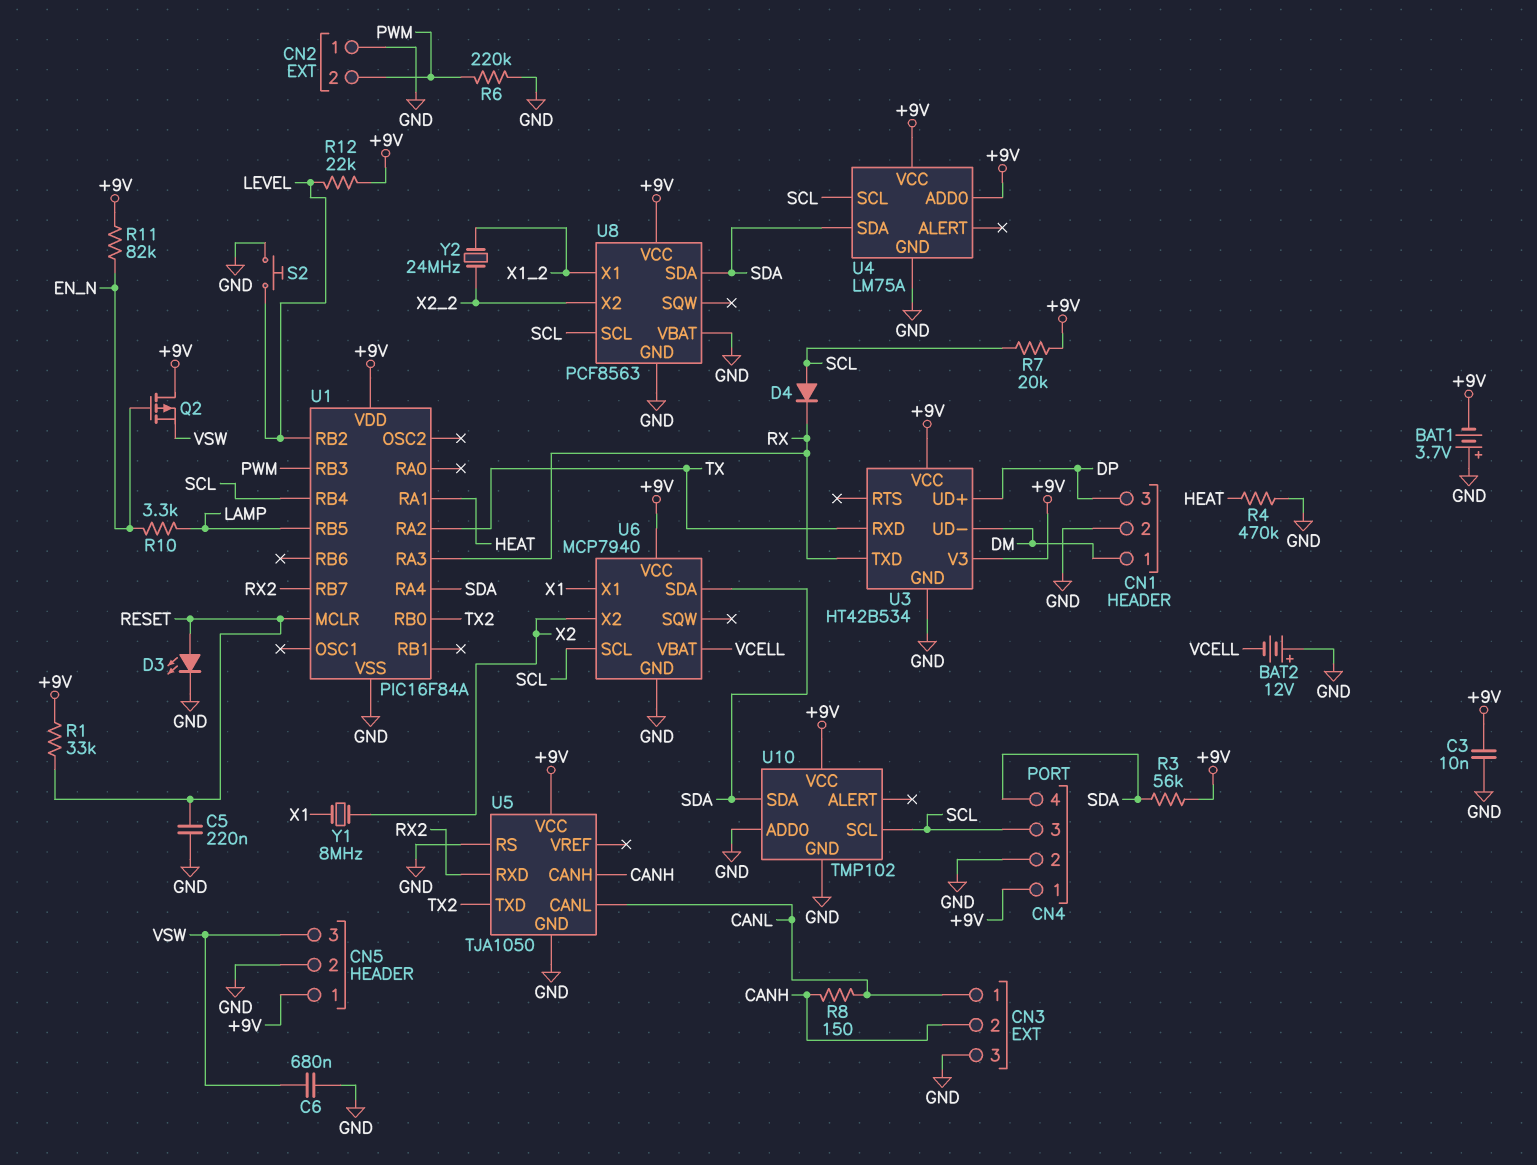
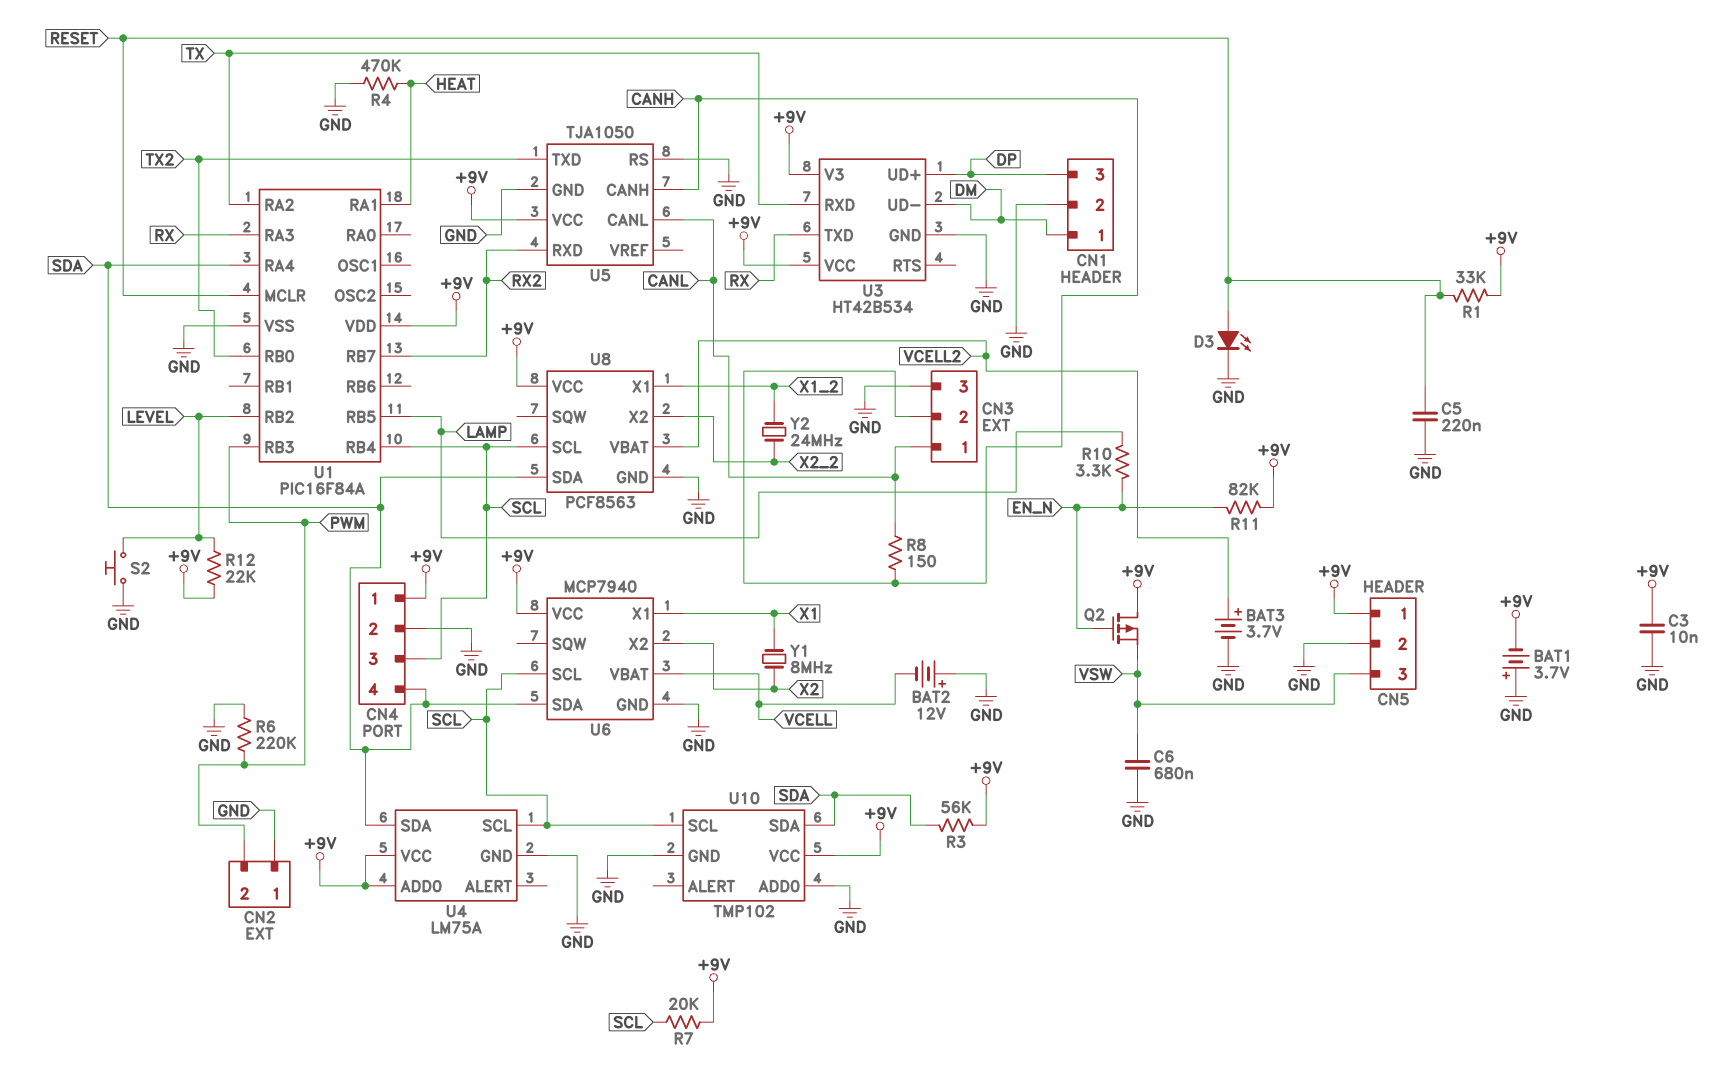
BAT3: none -> 3.7V (plus VCELL2, minus GND)
D4: diode (A SCL, K RX) -> none
U8 pin VBAT: GND -> VCELL2

